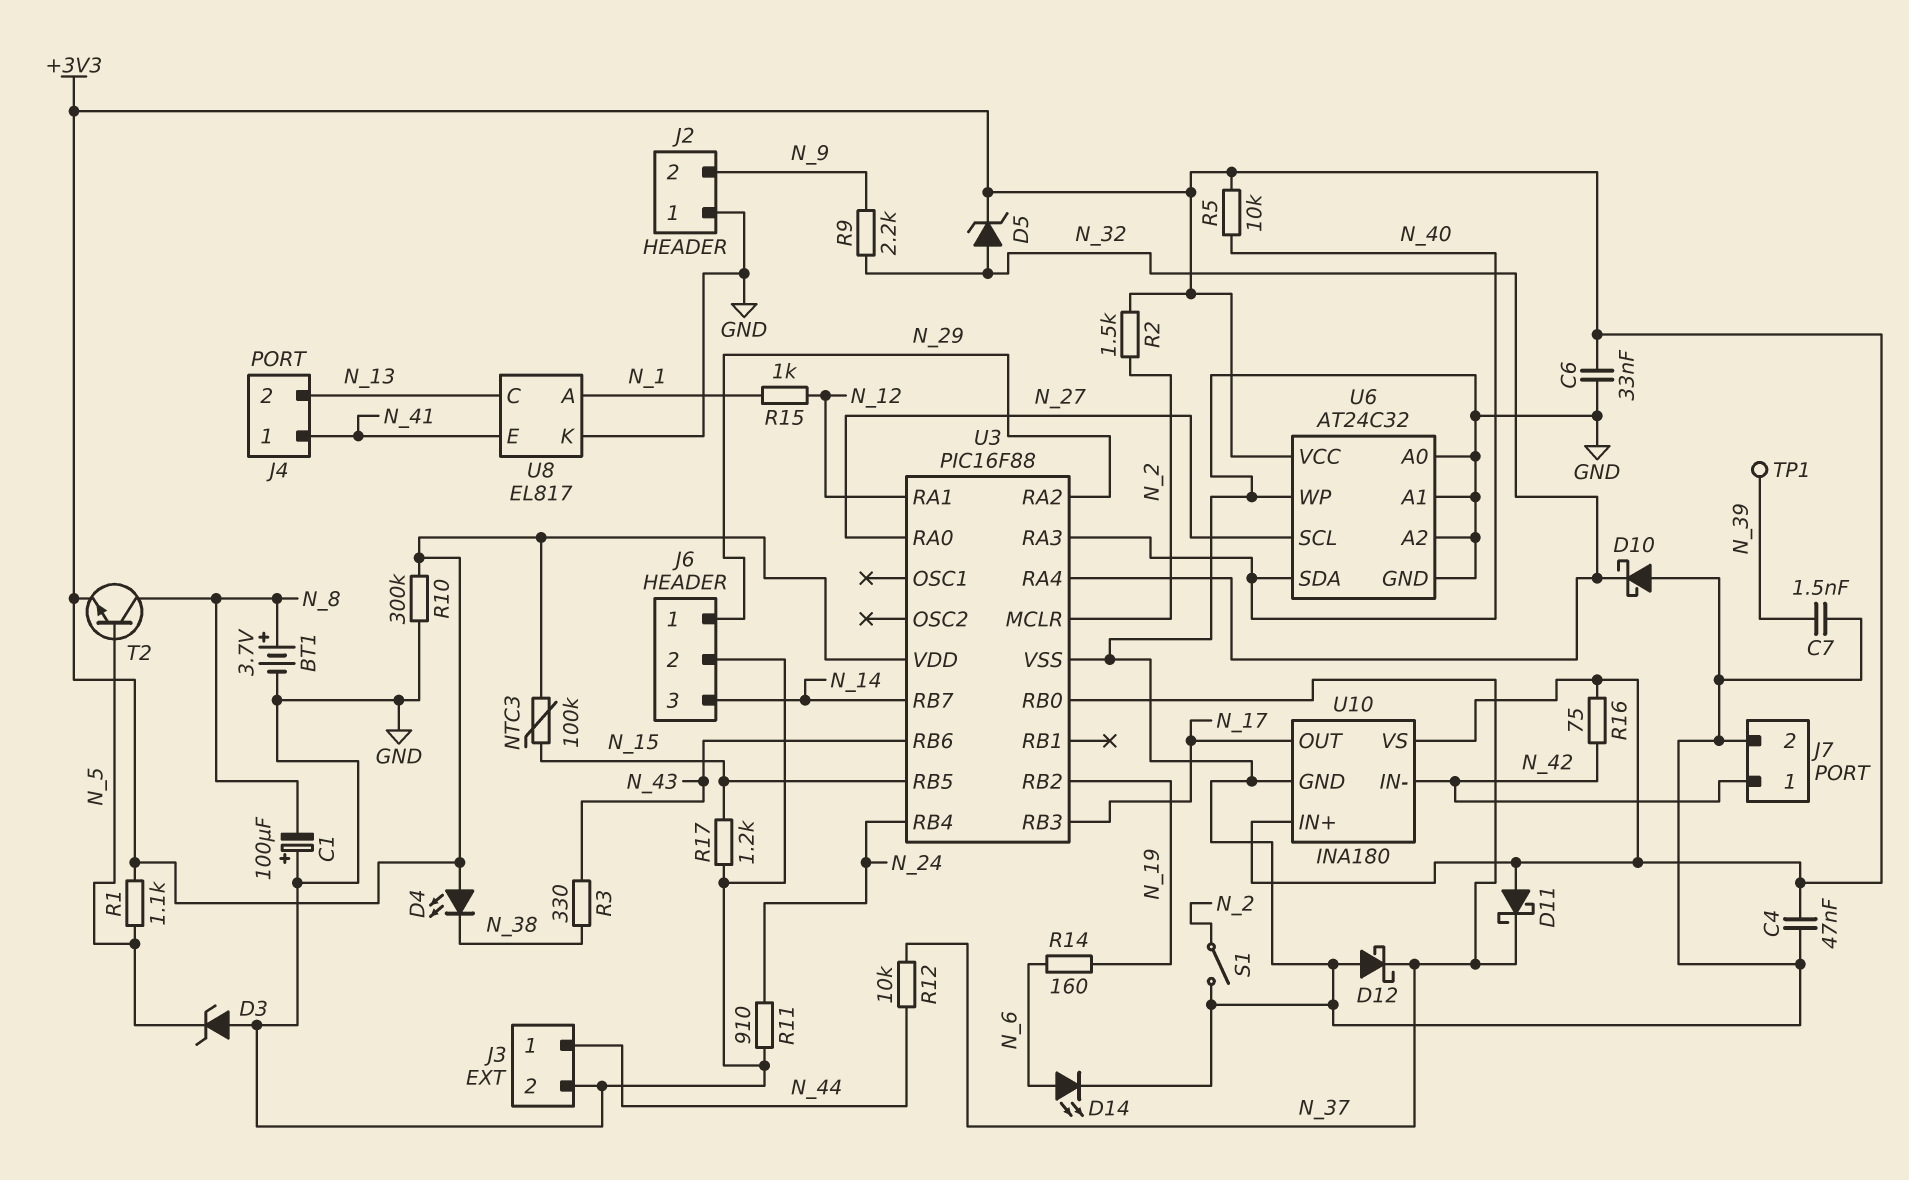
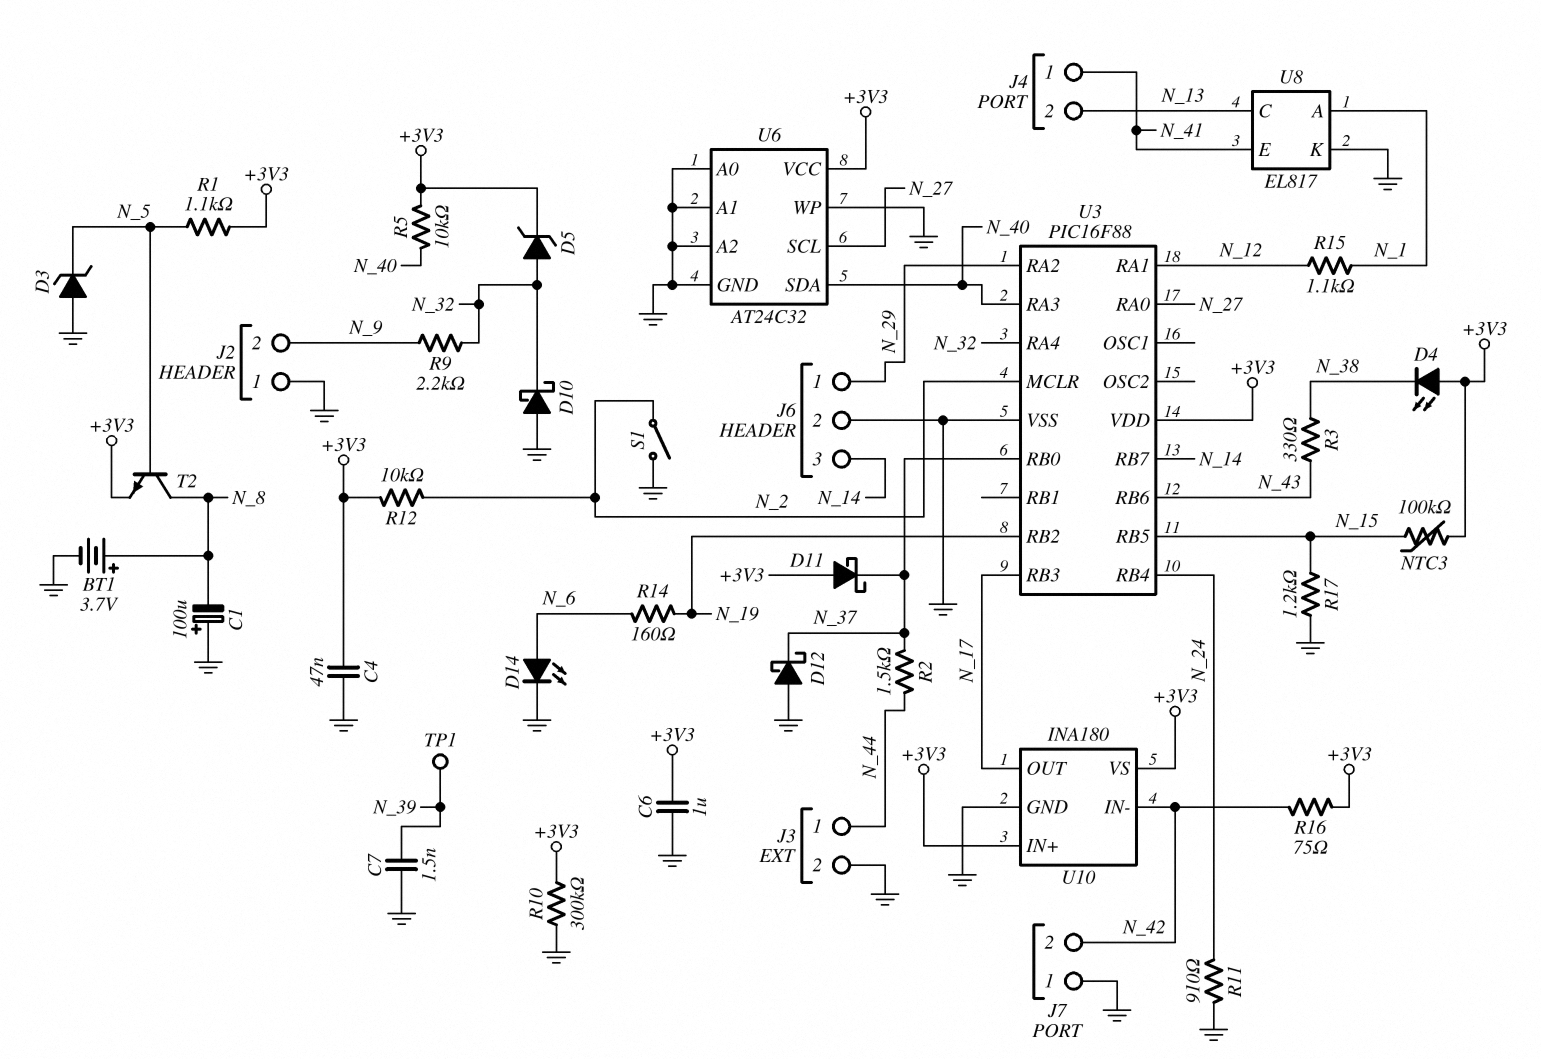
C6: 33nF (+3V3, GND) -> 1uF (+3V3, GND)
J7 pin 1: N_42 -> GND
J7 pin 2: GND -> N_42
R2: 1.5k (+3V3, N_2) -> 1.5k (N_37, N_44)
R12: 10k (N_37, N_44) -> 10k (+3V3, N_2)
R15: 1k (N_1, N_12) -> 1.1k (N_1, N_12)

